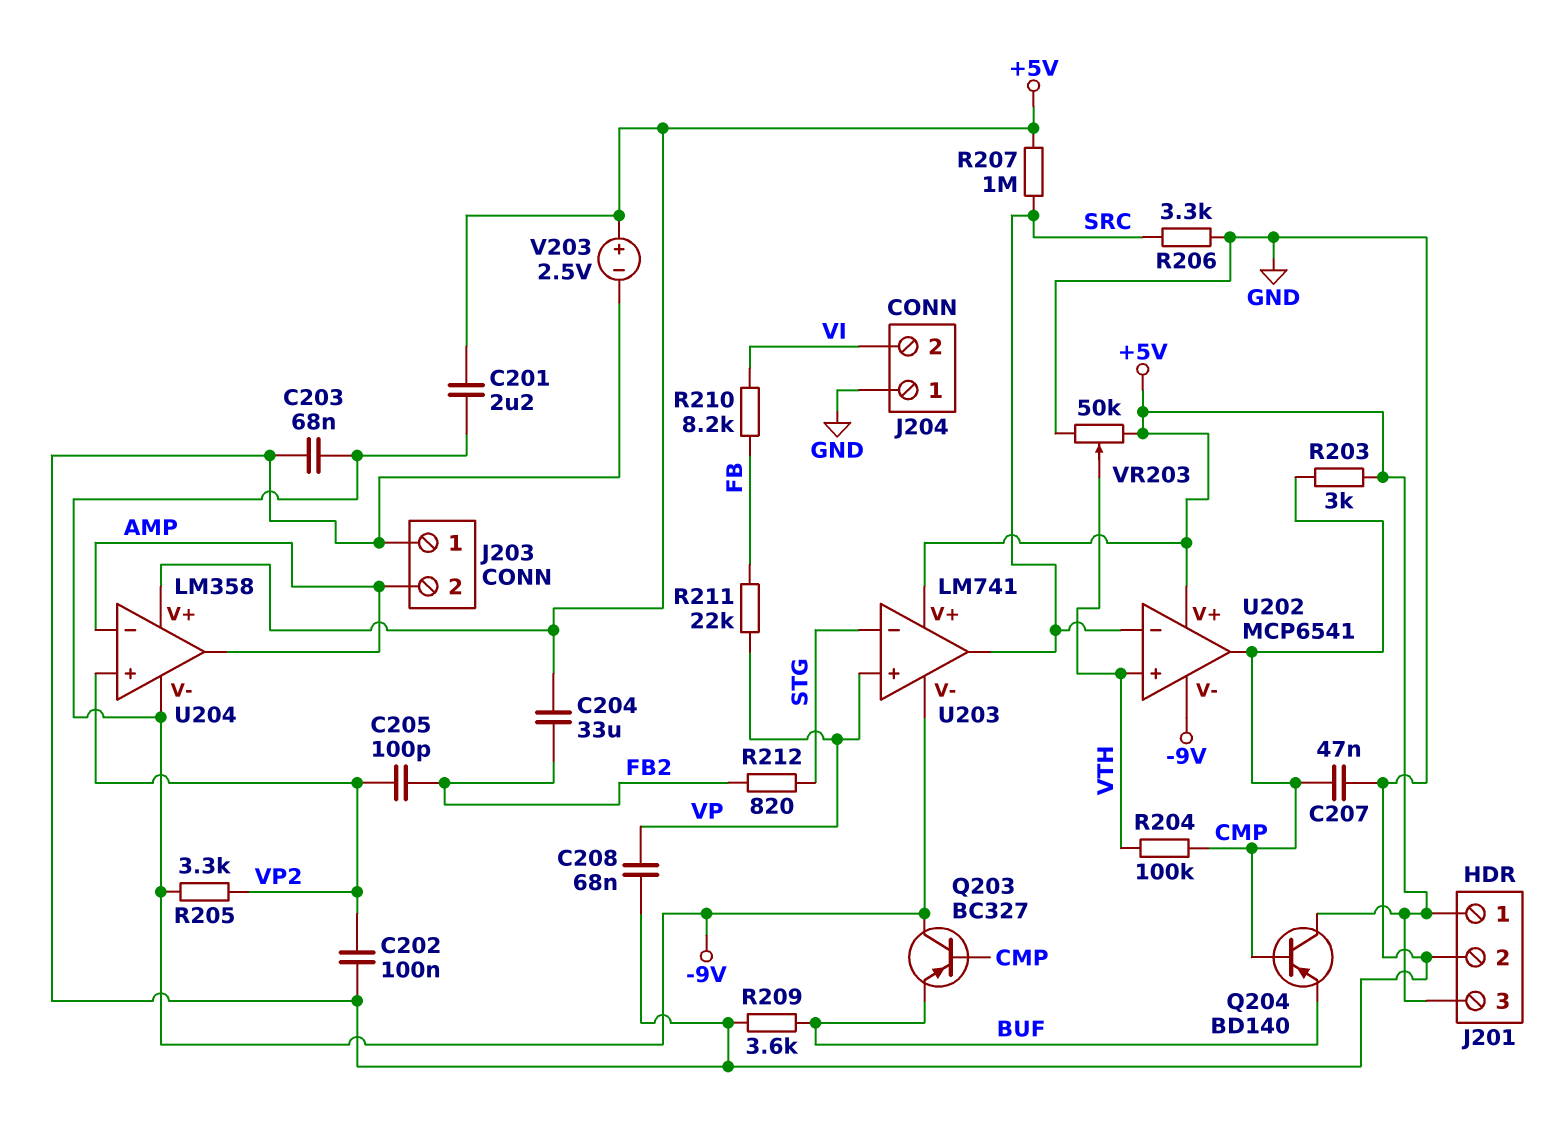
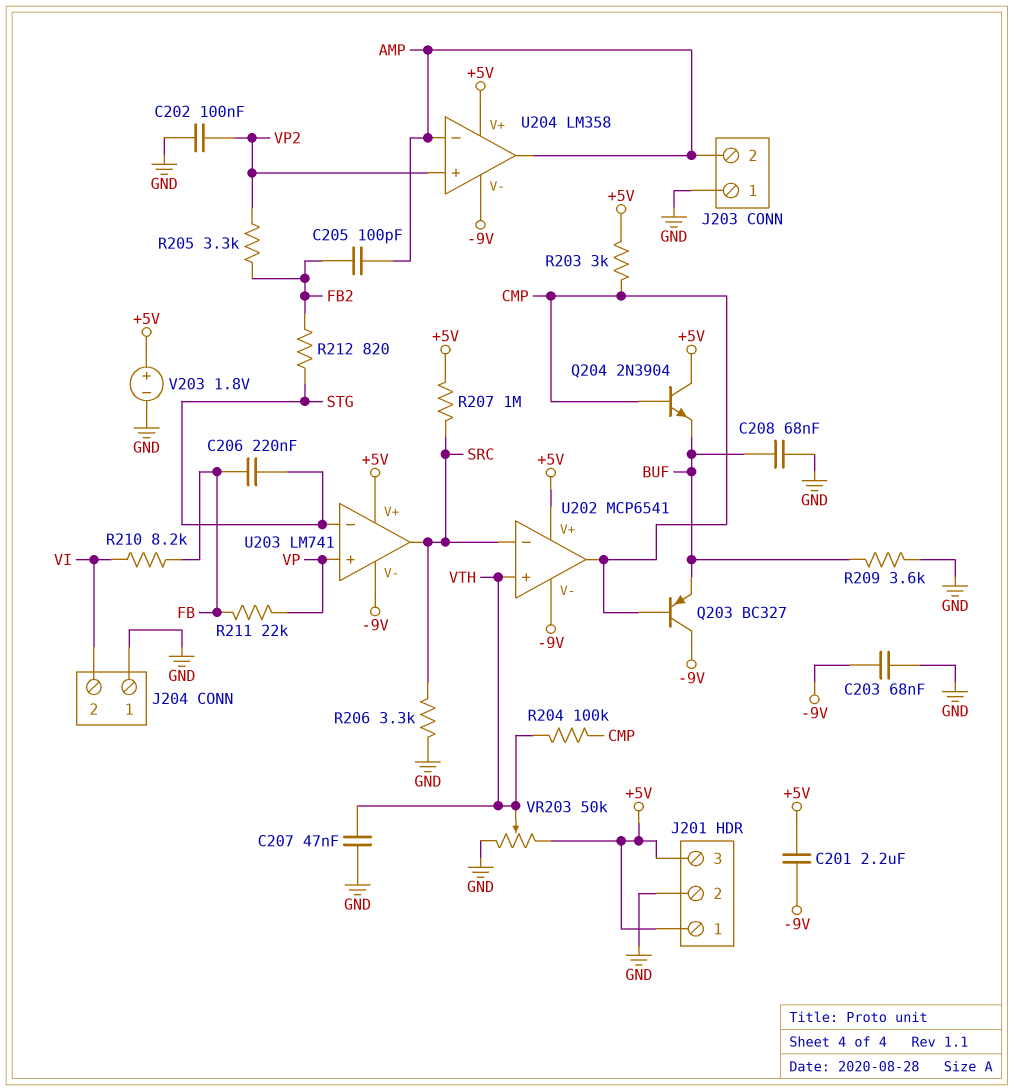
C204: 33uF (+5V, FB2) -> none
C205: 100pF (FB2, VP2) -> 100pF (AMP, FB2)
C206: none -> 220nF (FB, STG)
C207: 47nF (CMP, GND) -> 47nF (GND, VTH)
C208: 68nF (GND, VP) -> 68nF (BUF, GND)
Q204: PNP BD140 (B CMP, C +5V, E BUF) -> NPN 2N3904 (B CMP, C +5V, E BUF)
R205: 3.3k (-9V, VP2) -> 3.3k (FB2, VP2)
V203: 2.5V (plus +5V, minus GND) -> 1.8V (plus +5V, minus GND)

